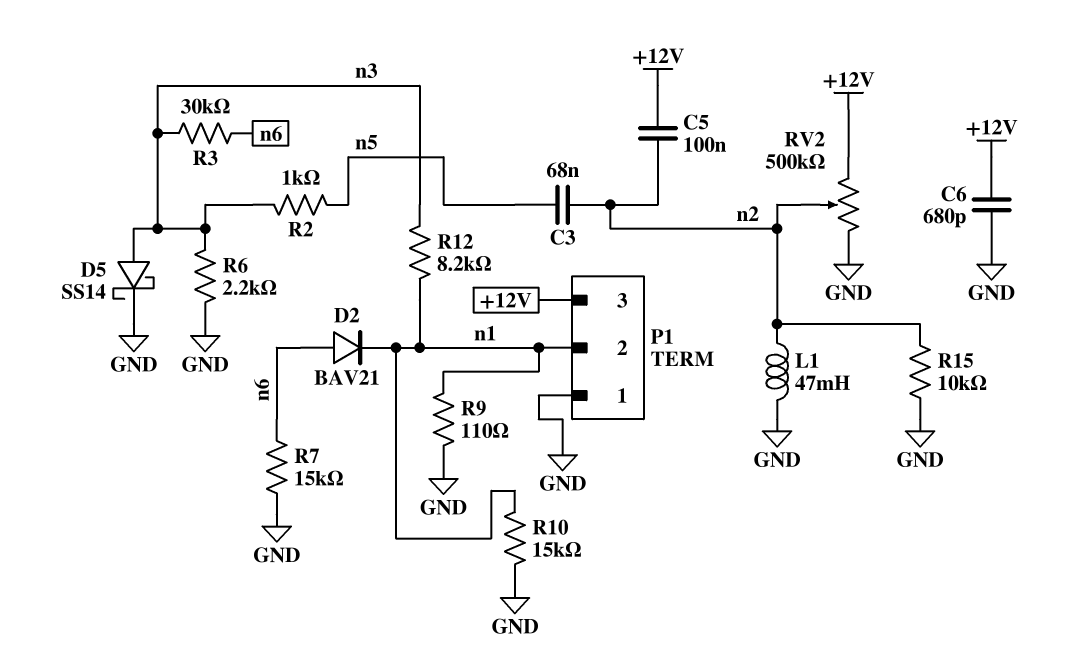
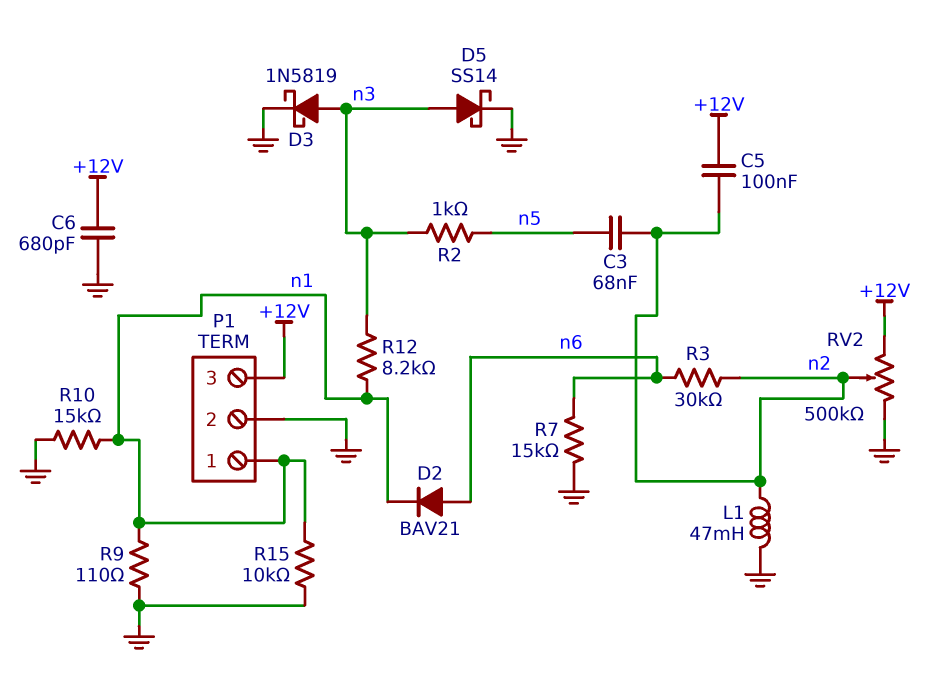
D3: none -> schottky 1N5819 (A n3, K GND)
P1 pin 1: GND -> n1
P1 pin 2: n1 -> GND
R3: 30k (n3, n6) -> 30k (n2, n6)
R6: 2.2k (GND, n3) -> none
R15: 10k (GND, n2) -> 10k (GND, n1)

